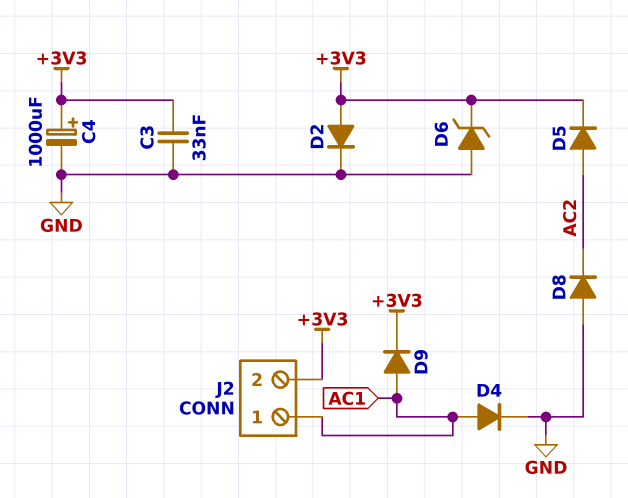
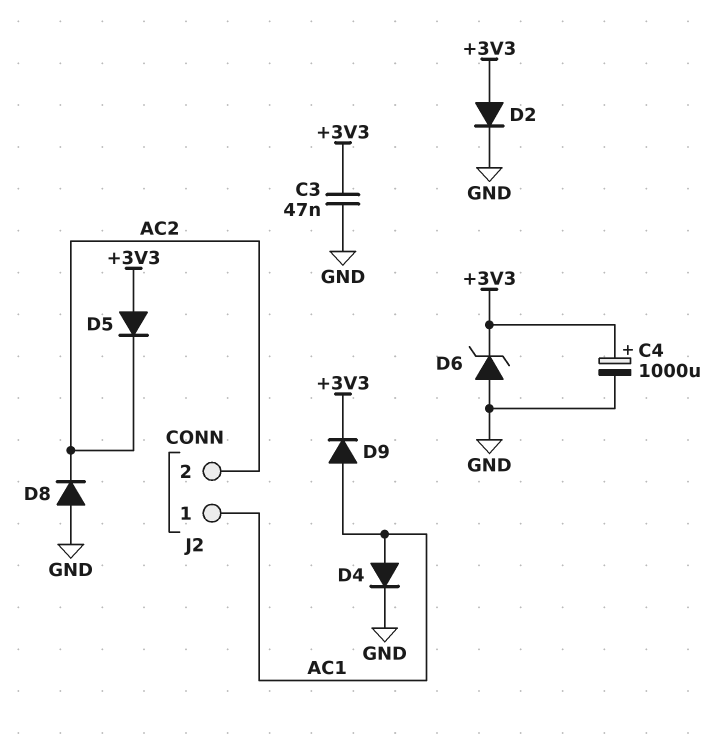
C3: 33nF (+3V3, GND) -> 47nF (+3V3, GND)
D5: diode (A AC2, K +3V3) -> diode (A +3V3, K AC2)
J2 pin 2: +3V3 -> AC2

